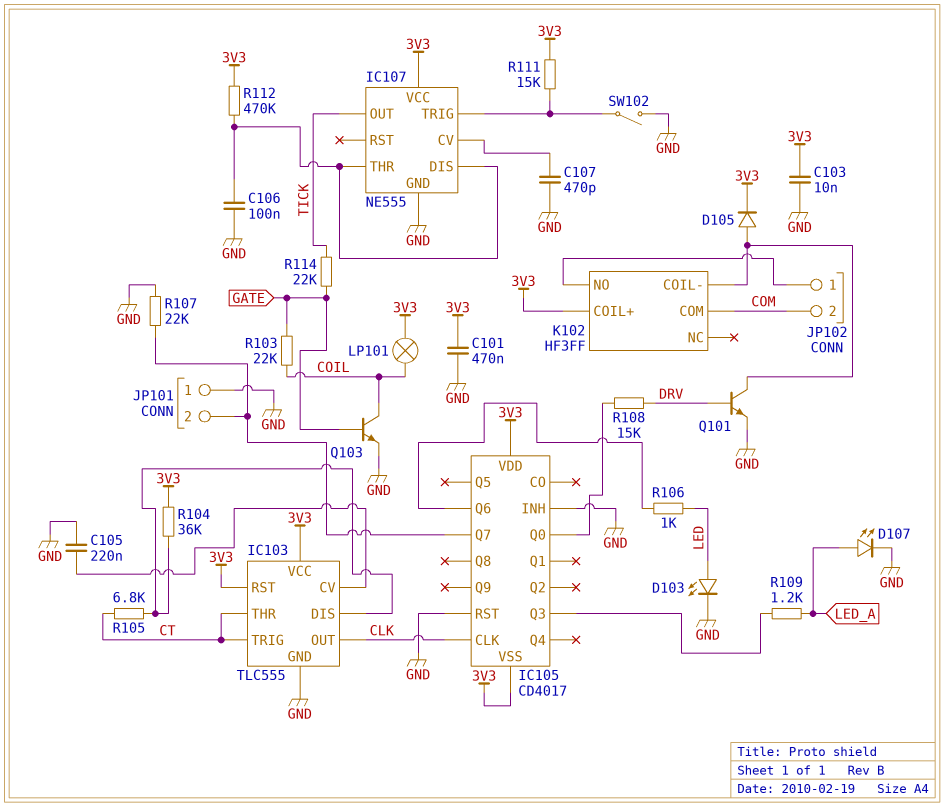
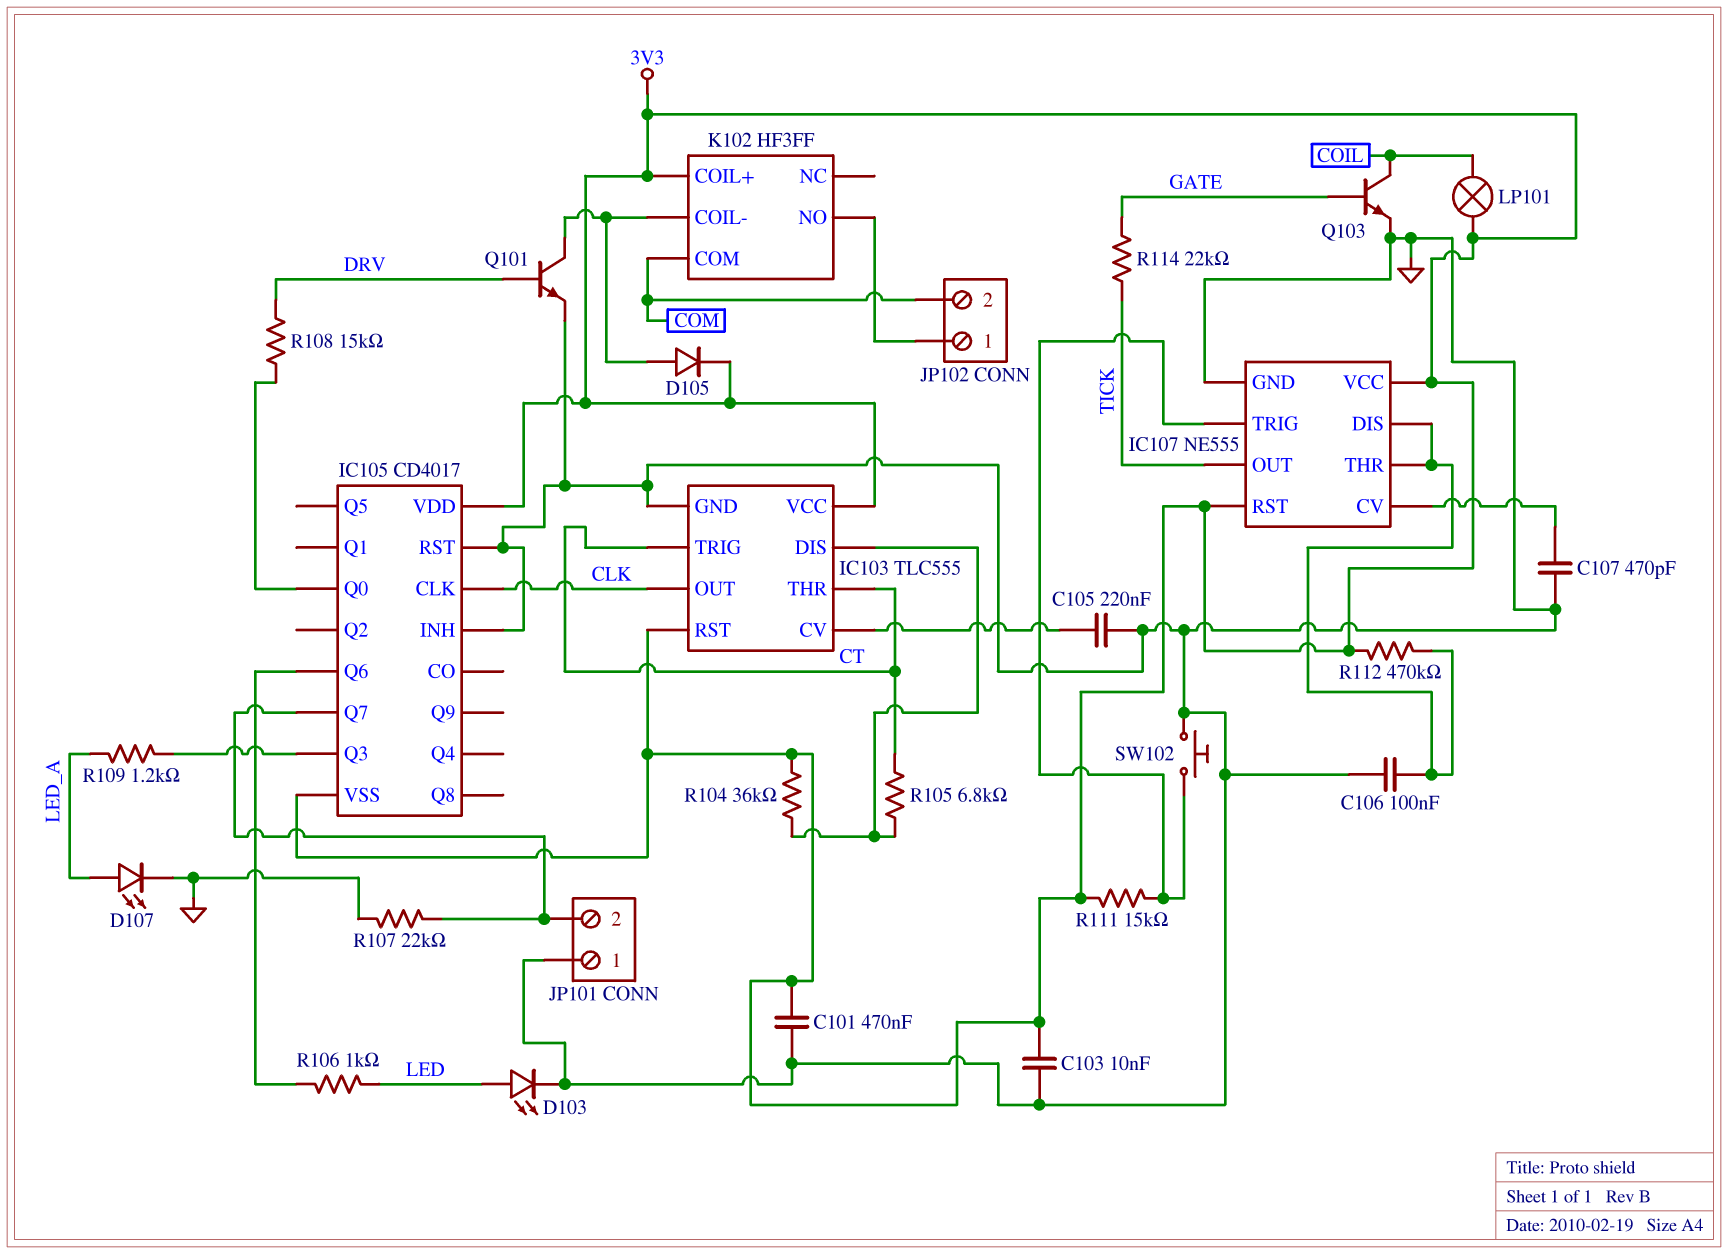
IC107 pin RST: none -> 3V3
R103: 22k (COIL, GATE) -> none
SW102: switch (GND, IC107/TRIG) -> button (GND, IC107/TRIG)

